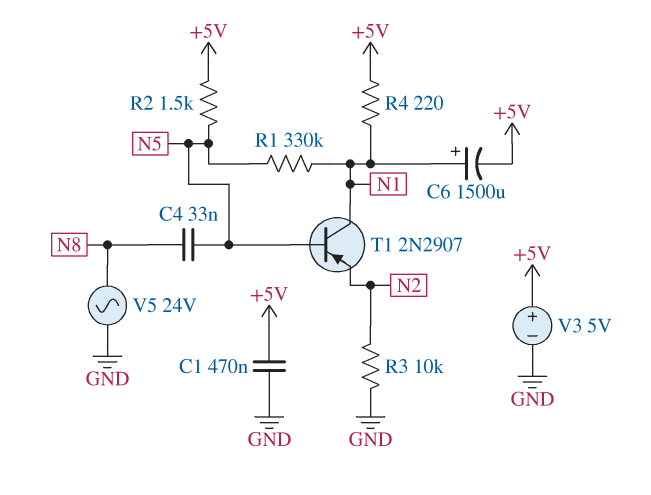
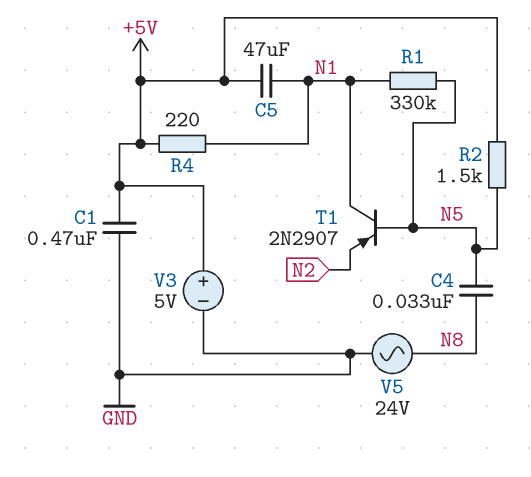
C5: none -> 47uF (+5V, N1)
C6: 1500uF (plus N1, minus +5V) -> none
R3: 10k (GND, N2) -> none

